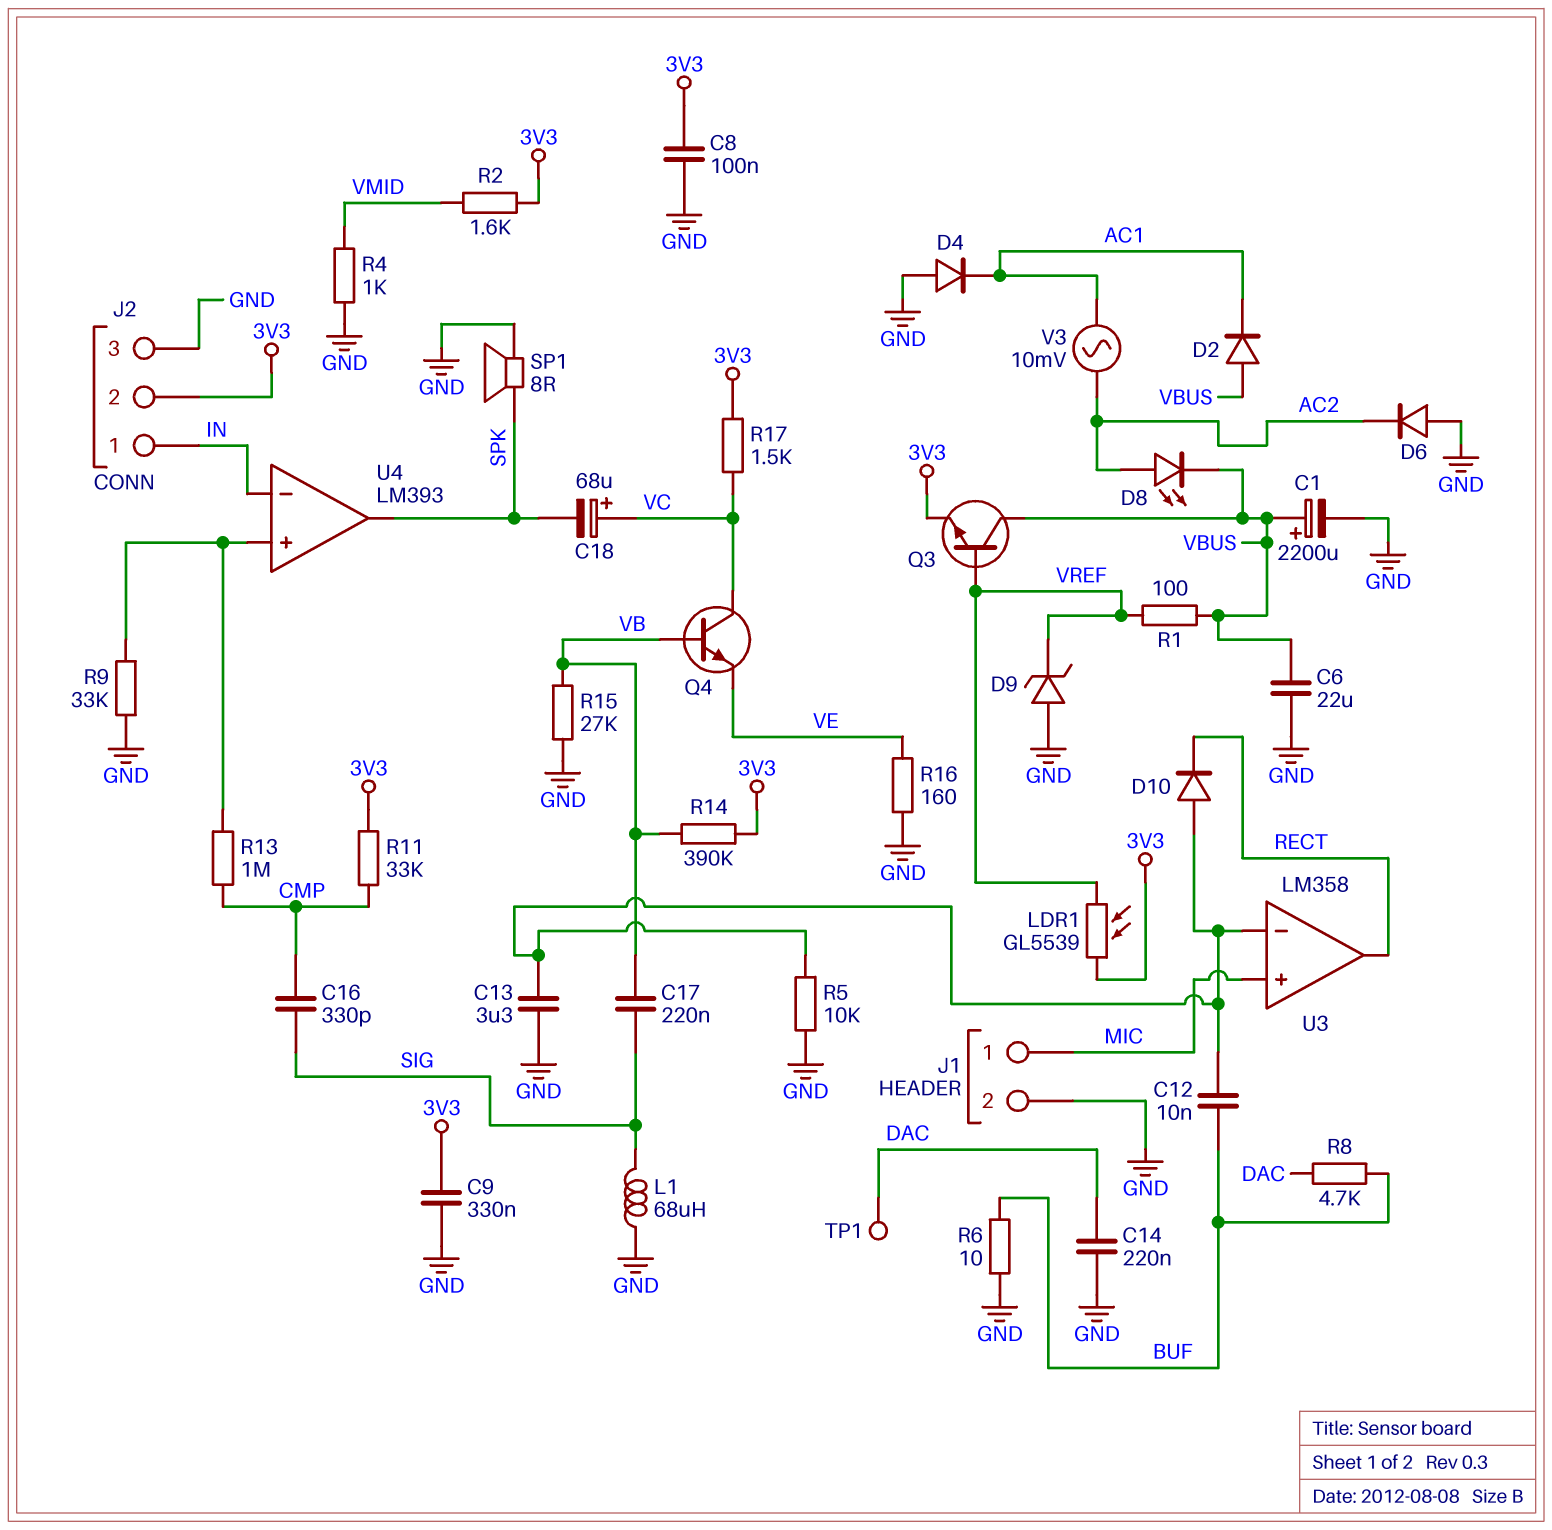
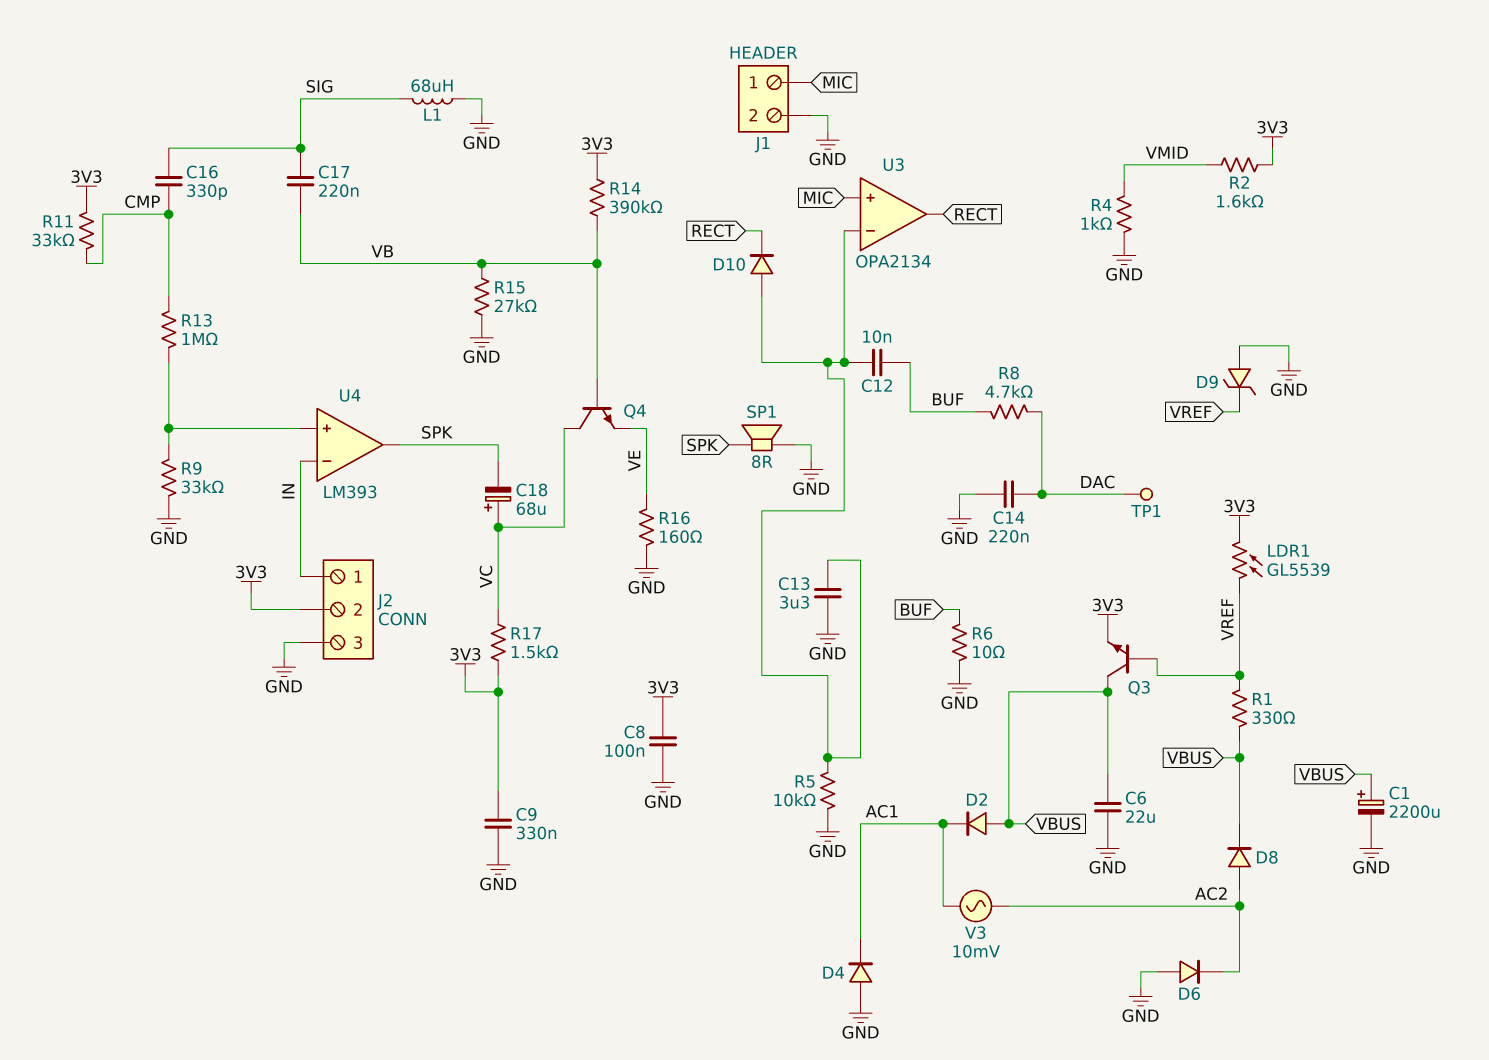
D8: LED (A AC2, K VBUS) -> diode (A AC2, K VBUS)
R1: 100 (VBUS, VREF) -> 330 (VBUS, VREF)
U3: LM358 -> OPA2134

